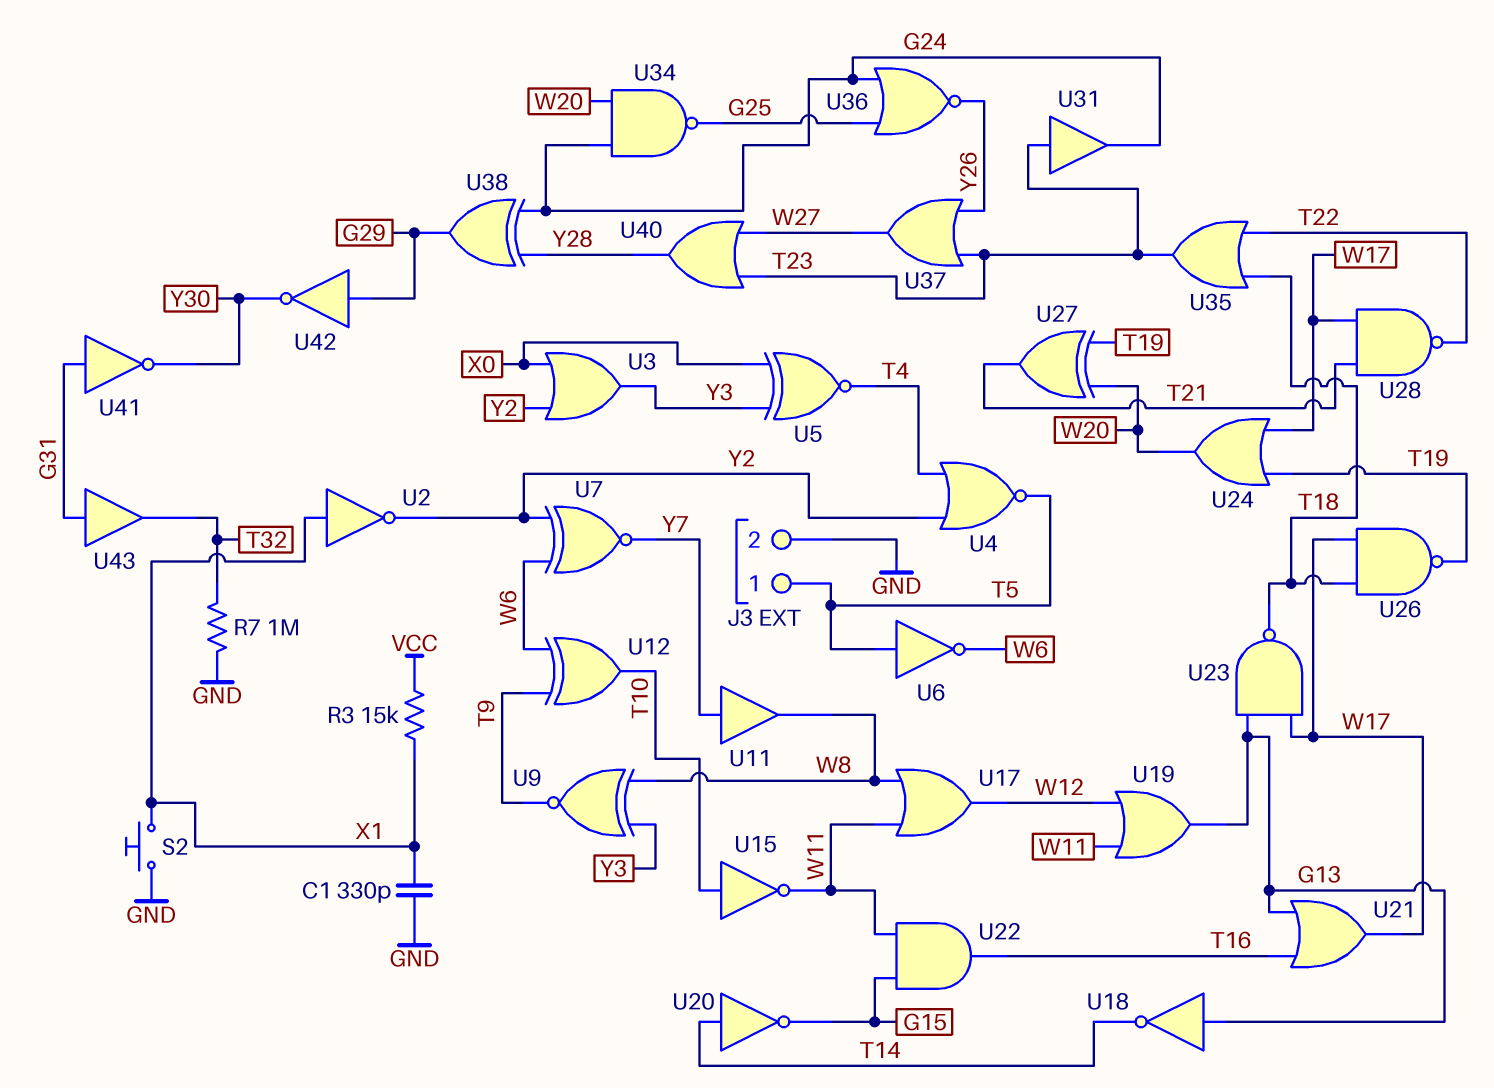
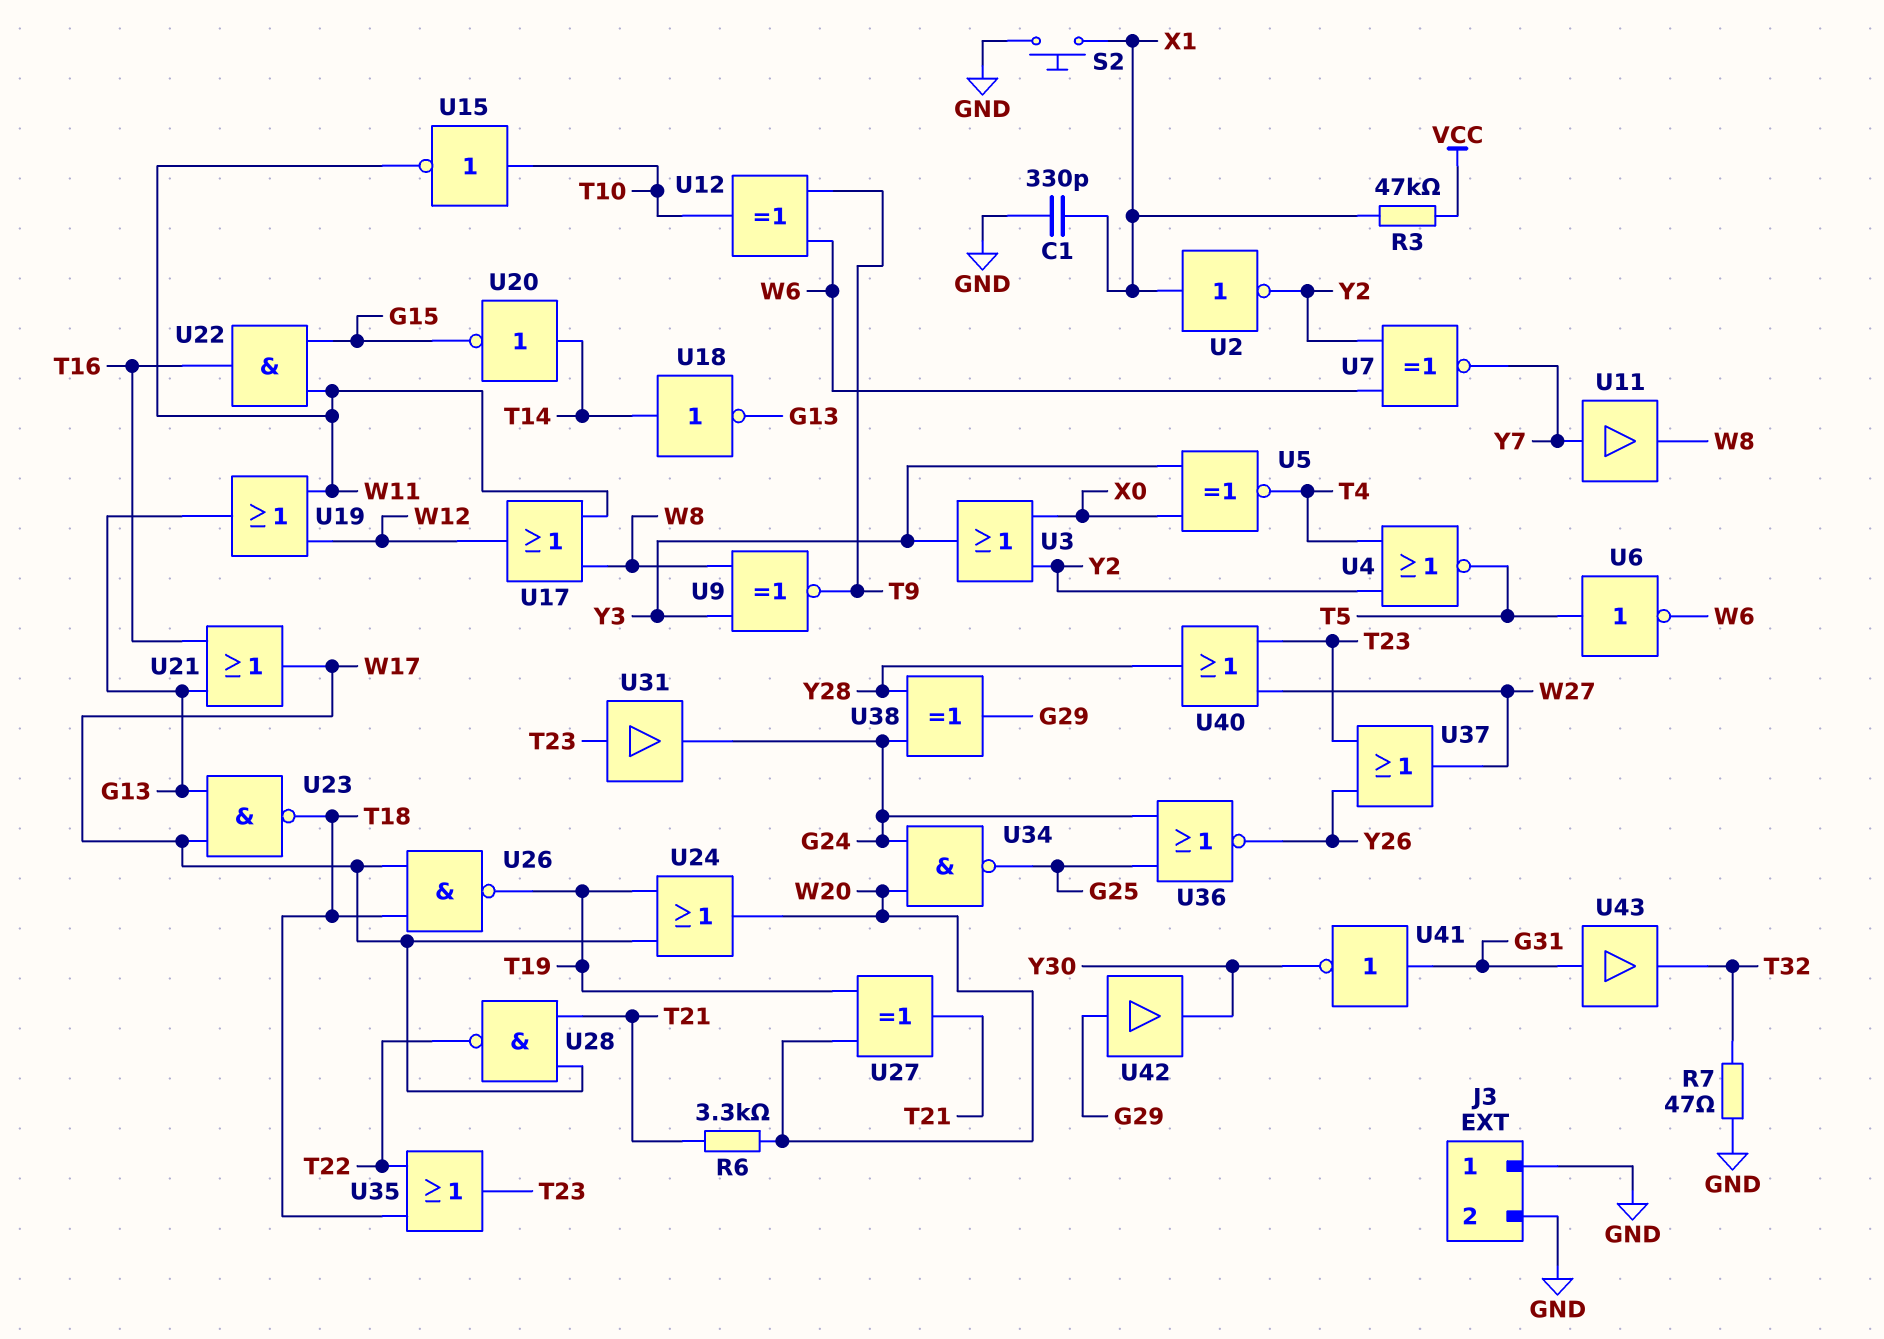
J3 pin 1: T5 -> GND
R3: 15k (VCC, X1) -> 47k (VCC, X1)
R6: none -> 3.3k (T21, W20)
R7: 1M (GND, T32) -> 47 (GND, T32)
U18: NOT (in G13, out T14) -> NOT (in T14, out G13)
U42: NOT (in G29, out Y30) -> buffer (in G29, out Y30)

